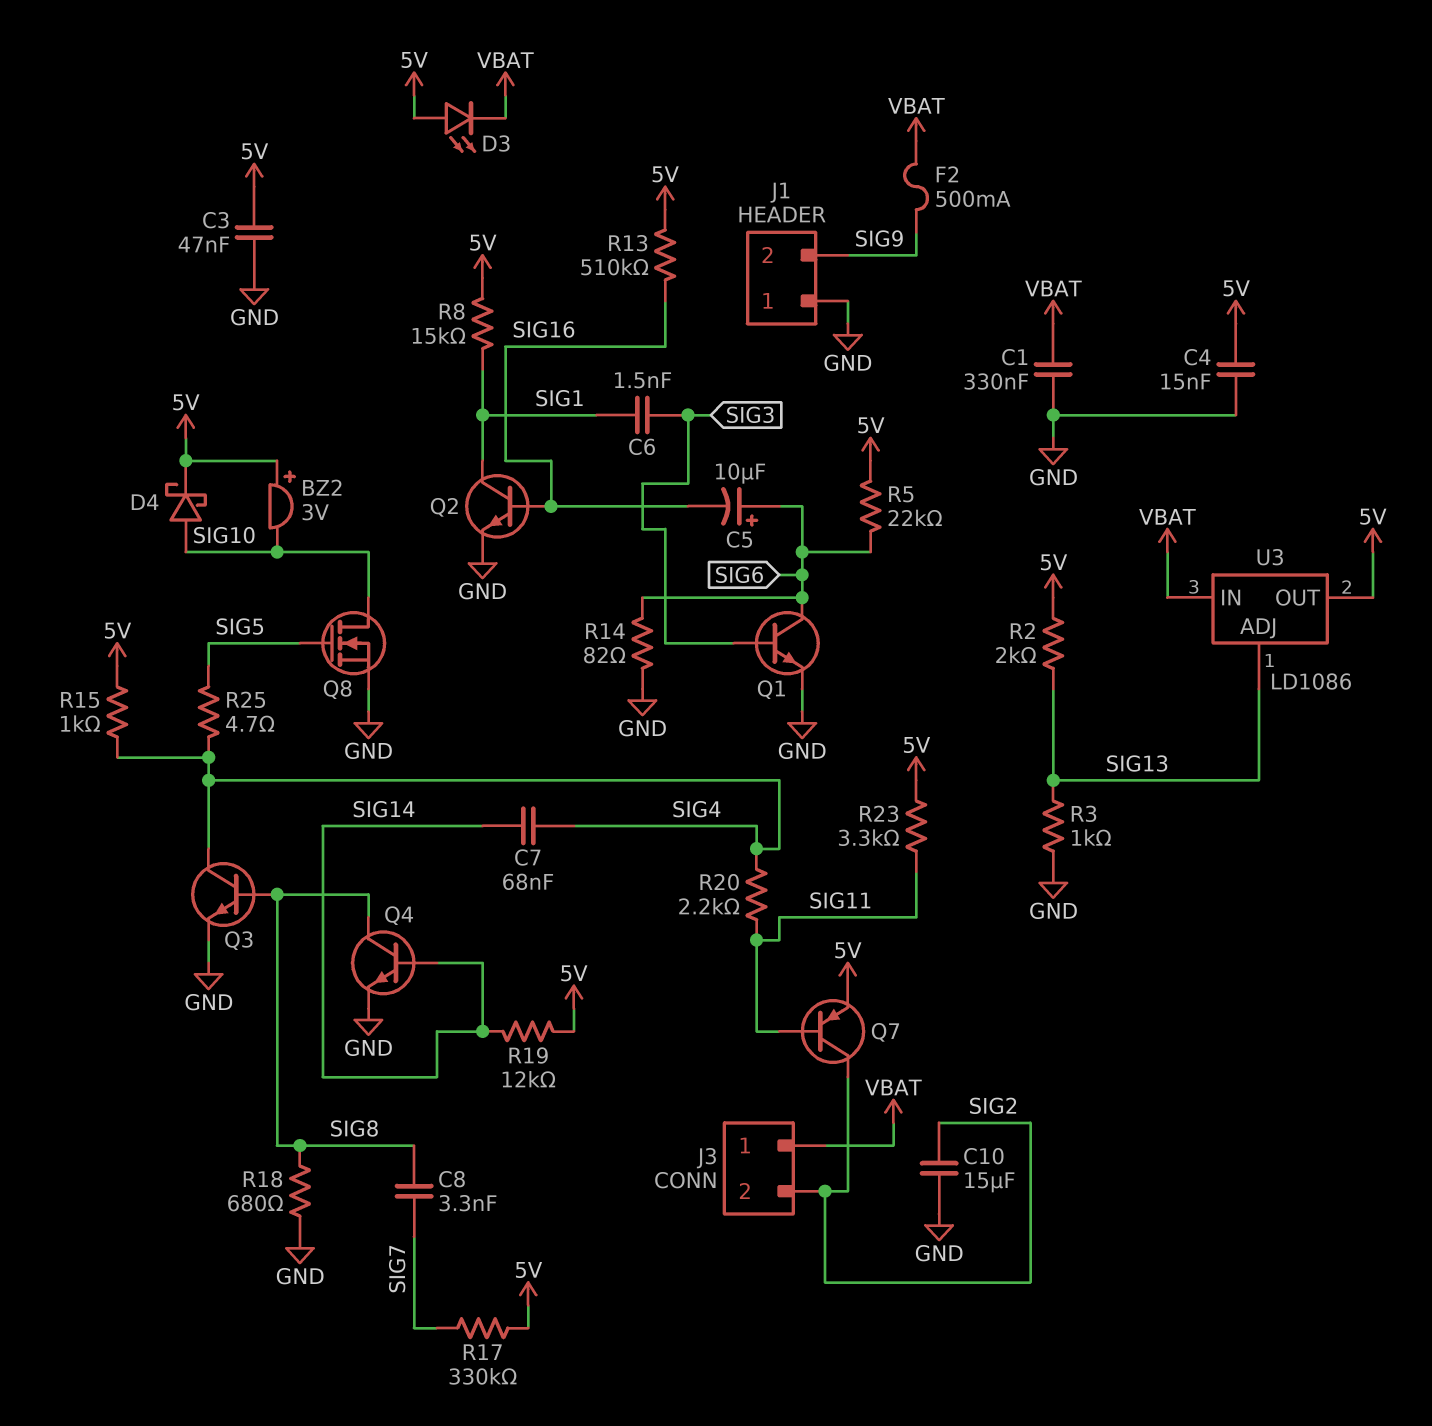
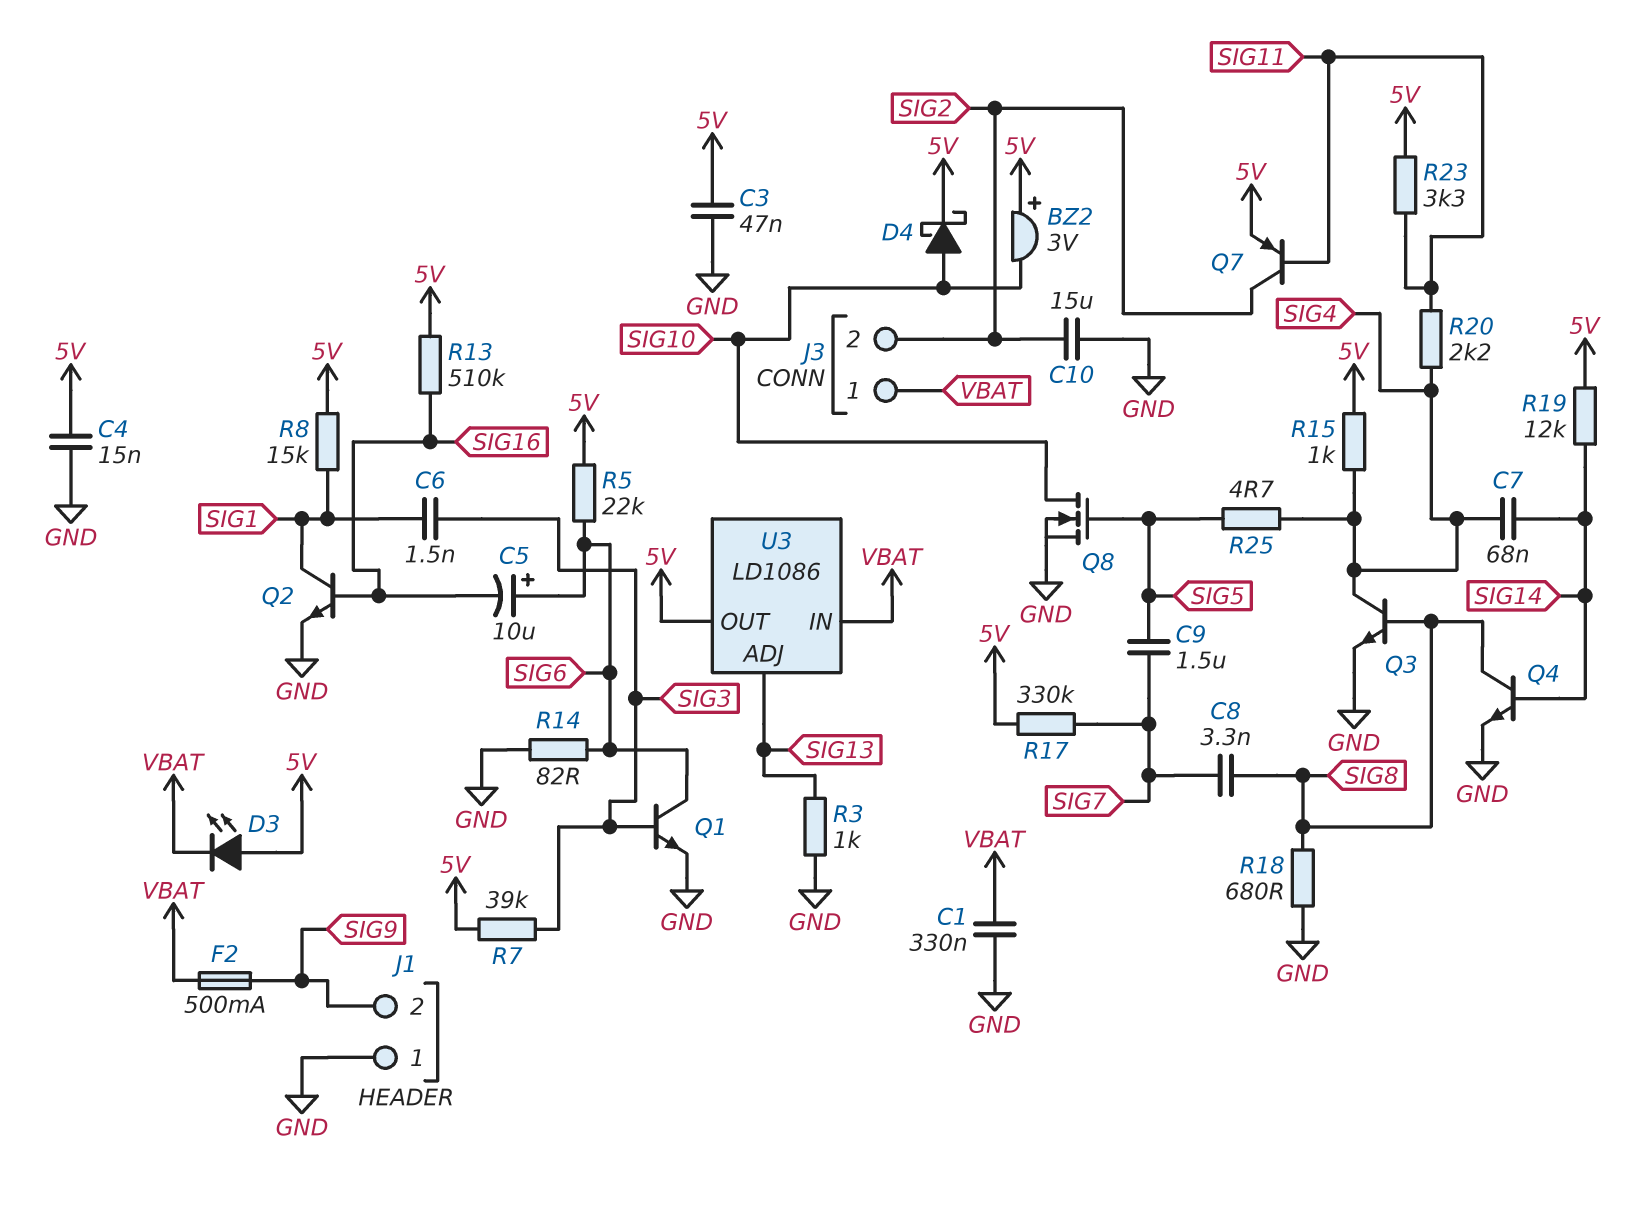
C9: none -> 1.5uF (SIG5, SIG7)
R2: 2k (5V, SIG13) -> none
R7: none -> 39k (5V, SIG3)

